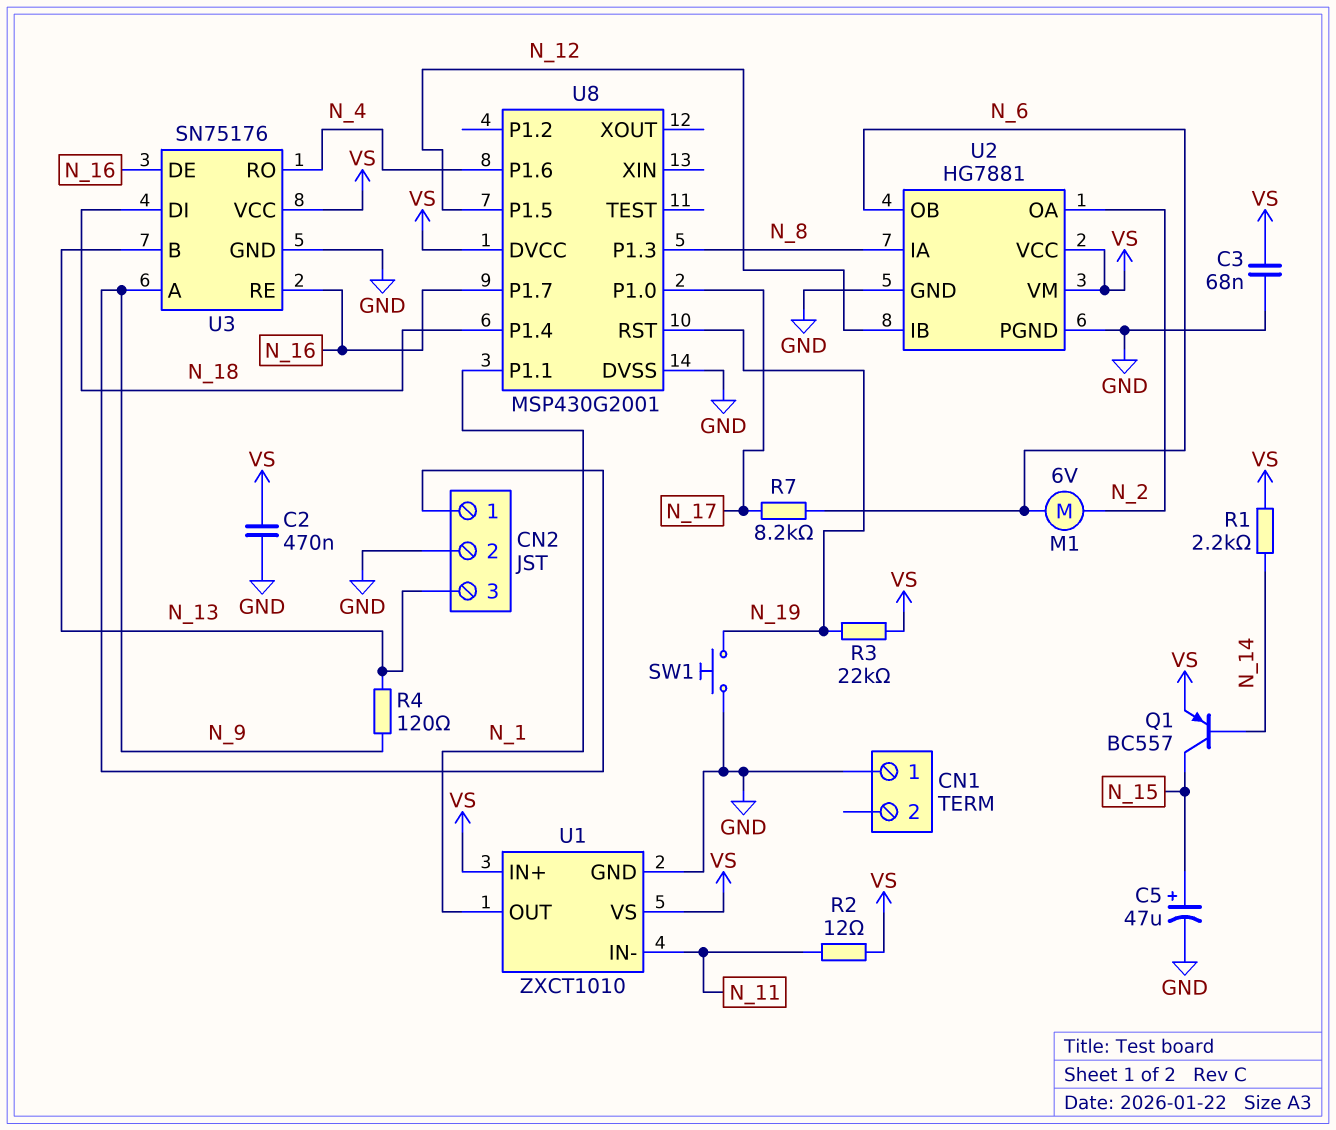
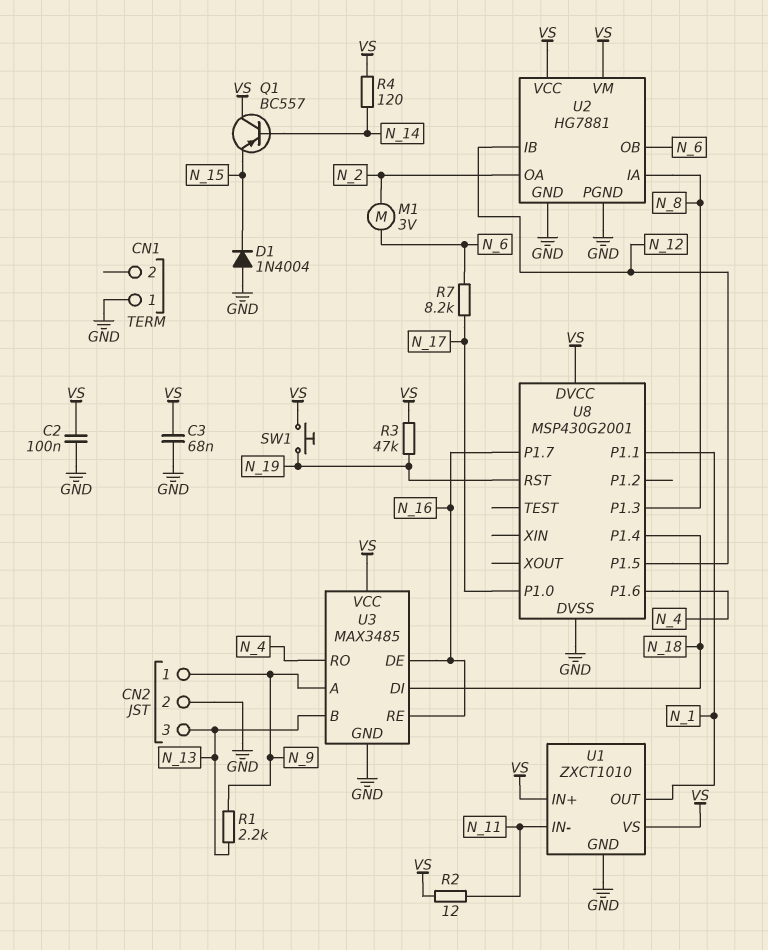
C2: 470nF (GND, VS) -> 100nF (GND, VS)
C5: 47uF (plus N_15, minus GND) -> none
D1: none -> diode 1N4004 (A GND, K N_15)
M1: motor 6V (N_2, N_6) -> motor 3V (N_2, N_6)
Q1: PNP BC557 (B N_14, C N_15, E VS) -> PNP BC557 (B N_14, C VS, E N_15)
R1: 2.2k (N_14, VS) -> 2.2k (N_9, N_13)
R3: 22k (N_19, VS) -> 47k (N_19, VS)
R4: 120 (N_9, N_13) -> 120 (N_14, VS)
SW1: button (GND, N_19) -> button (N_19, VS)
U3: SN75176 -> MAX3485

